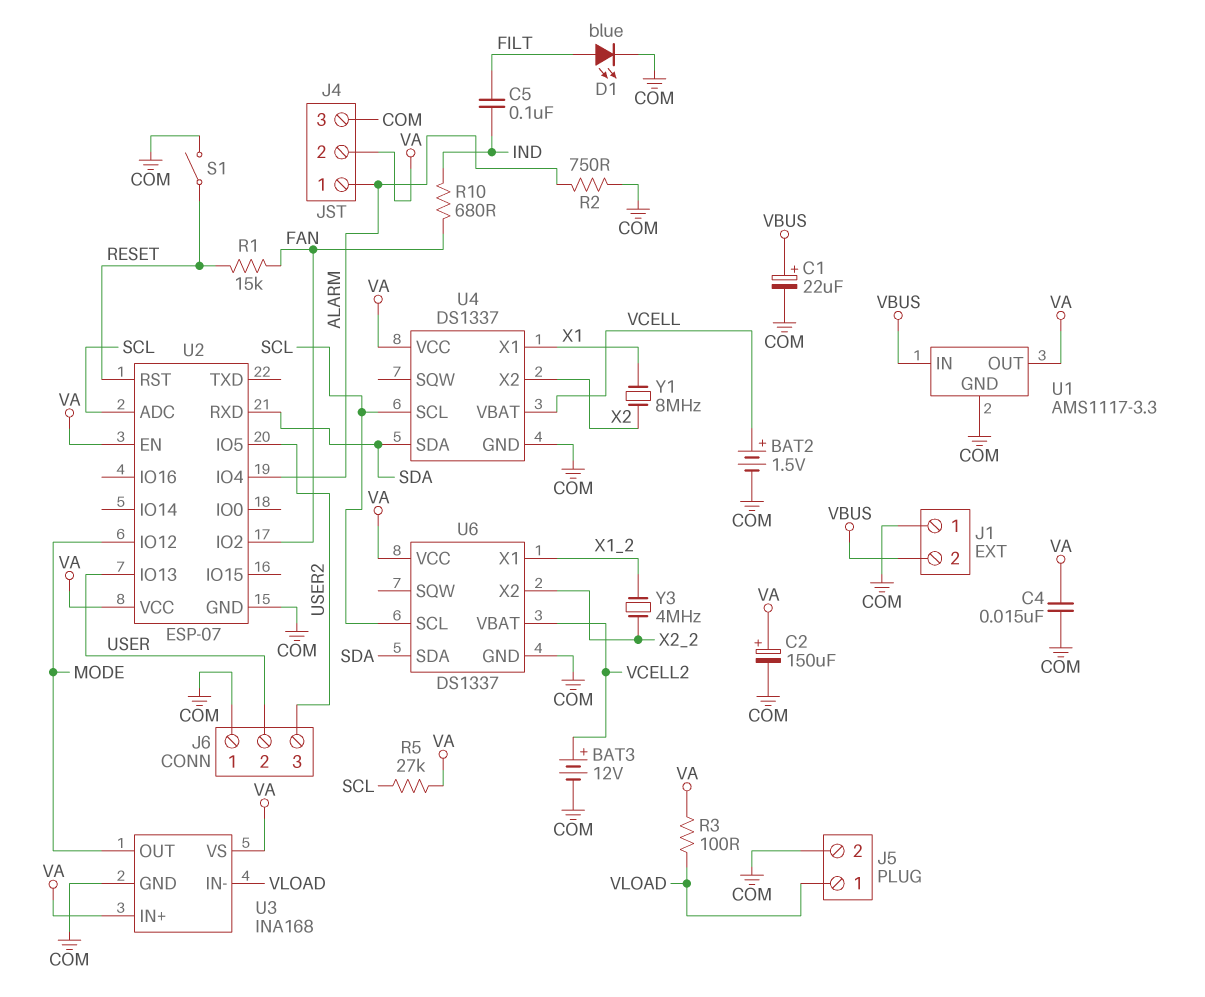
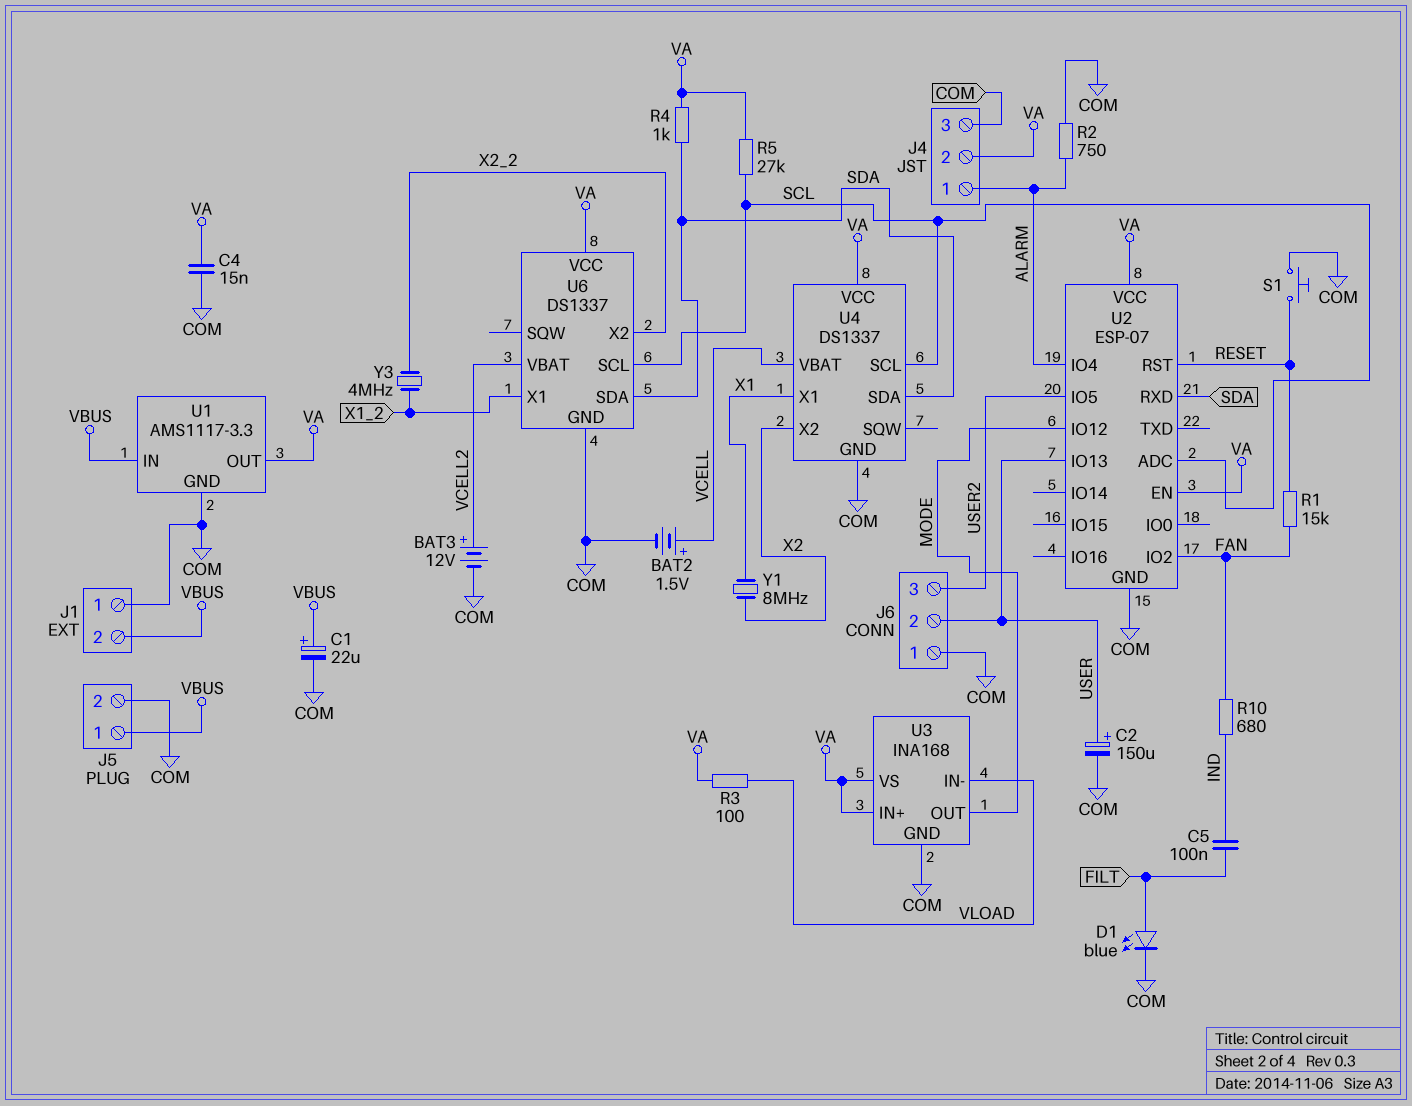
C2: 150uF (plus VA, minus COM) -> 150uF (plus USER, minus COM)
J5 pin 1: VLOAD -> VBUS
R4: none -> 1k (SDA, VA)
S1: switch (COM, RESET) -> button (COM, RESET)

